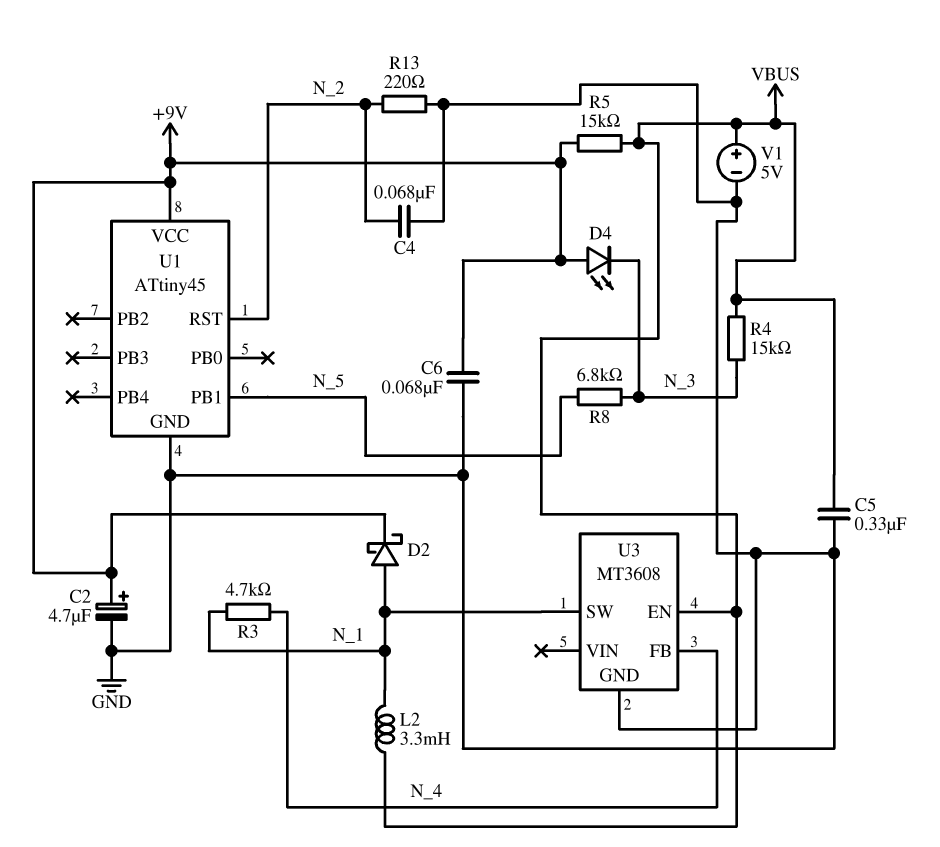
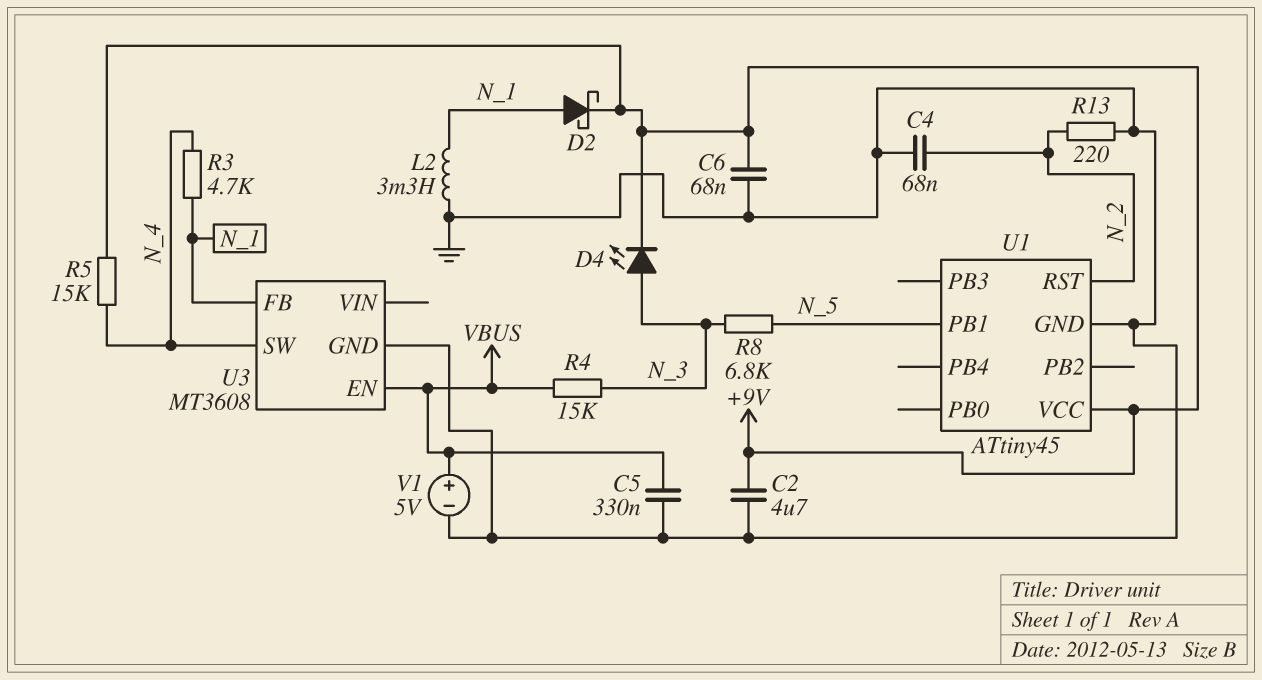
C2: 4.7uF (plus +9V, minus GND) -> 4.7uF (+9V, GND)
D4: LED (A +9V, K N_3) -> LED (A N_3, K +9V)
L2: 3.3mH (N_1, VBUS) -> 3.3mH (GND, N_1)
R5: 15k (+9V, VBUS) -> 15k (+9V, N_4)
U3 pin FB: N_4 -> N_1
U3 pin SW: N_1 -> N_4

